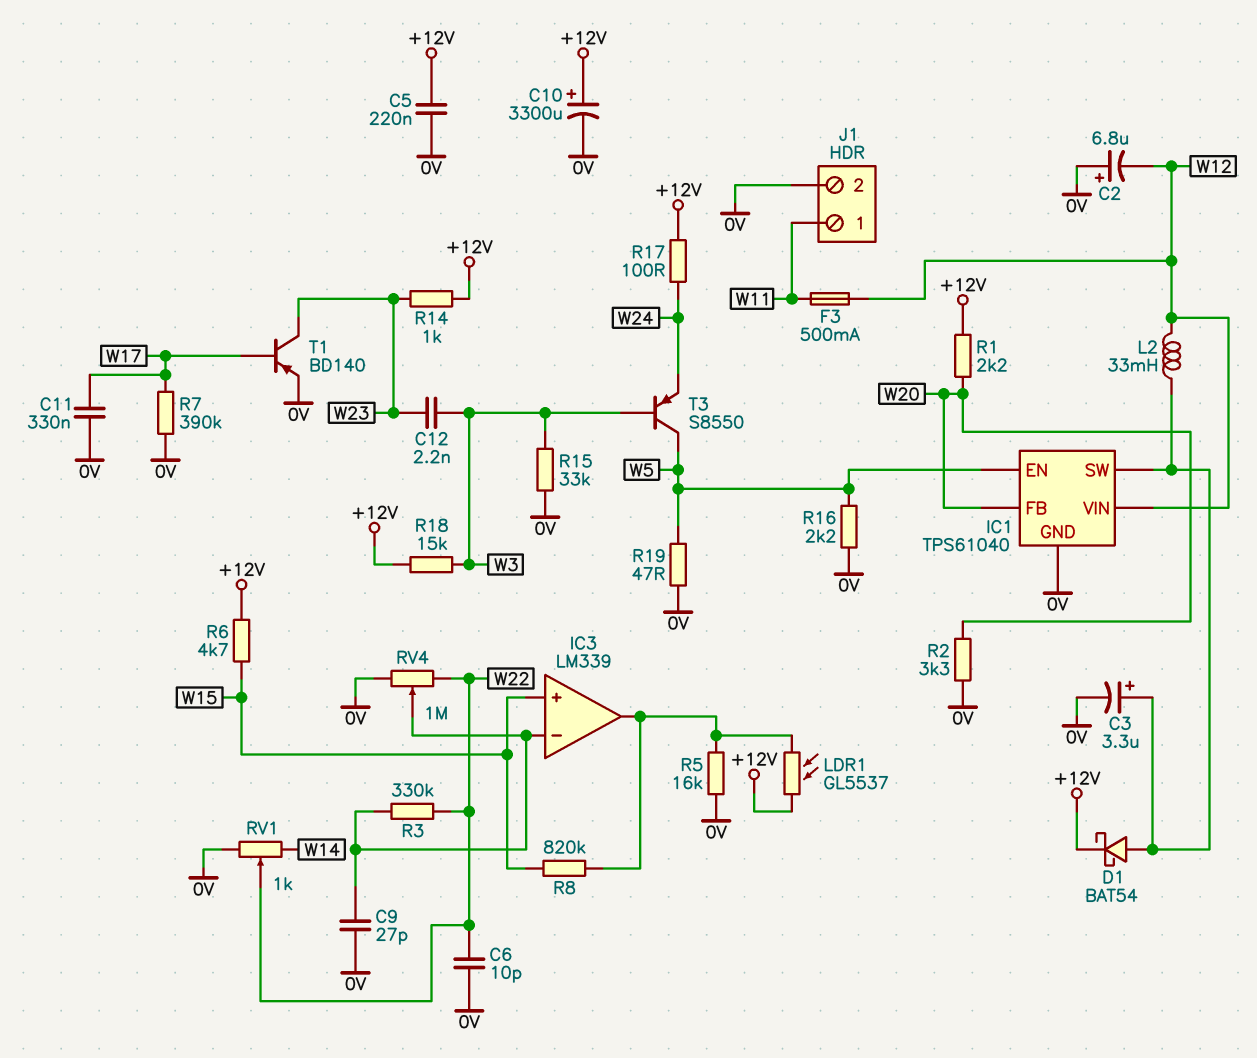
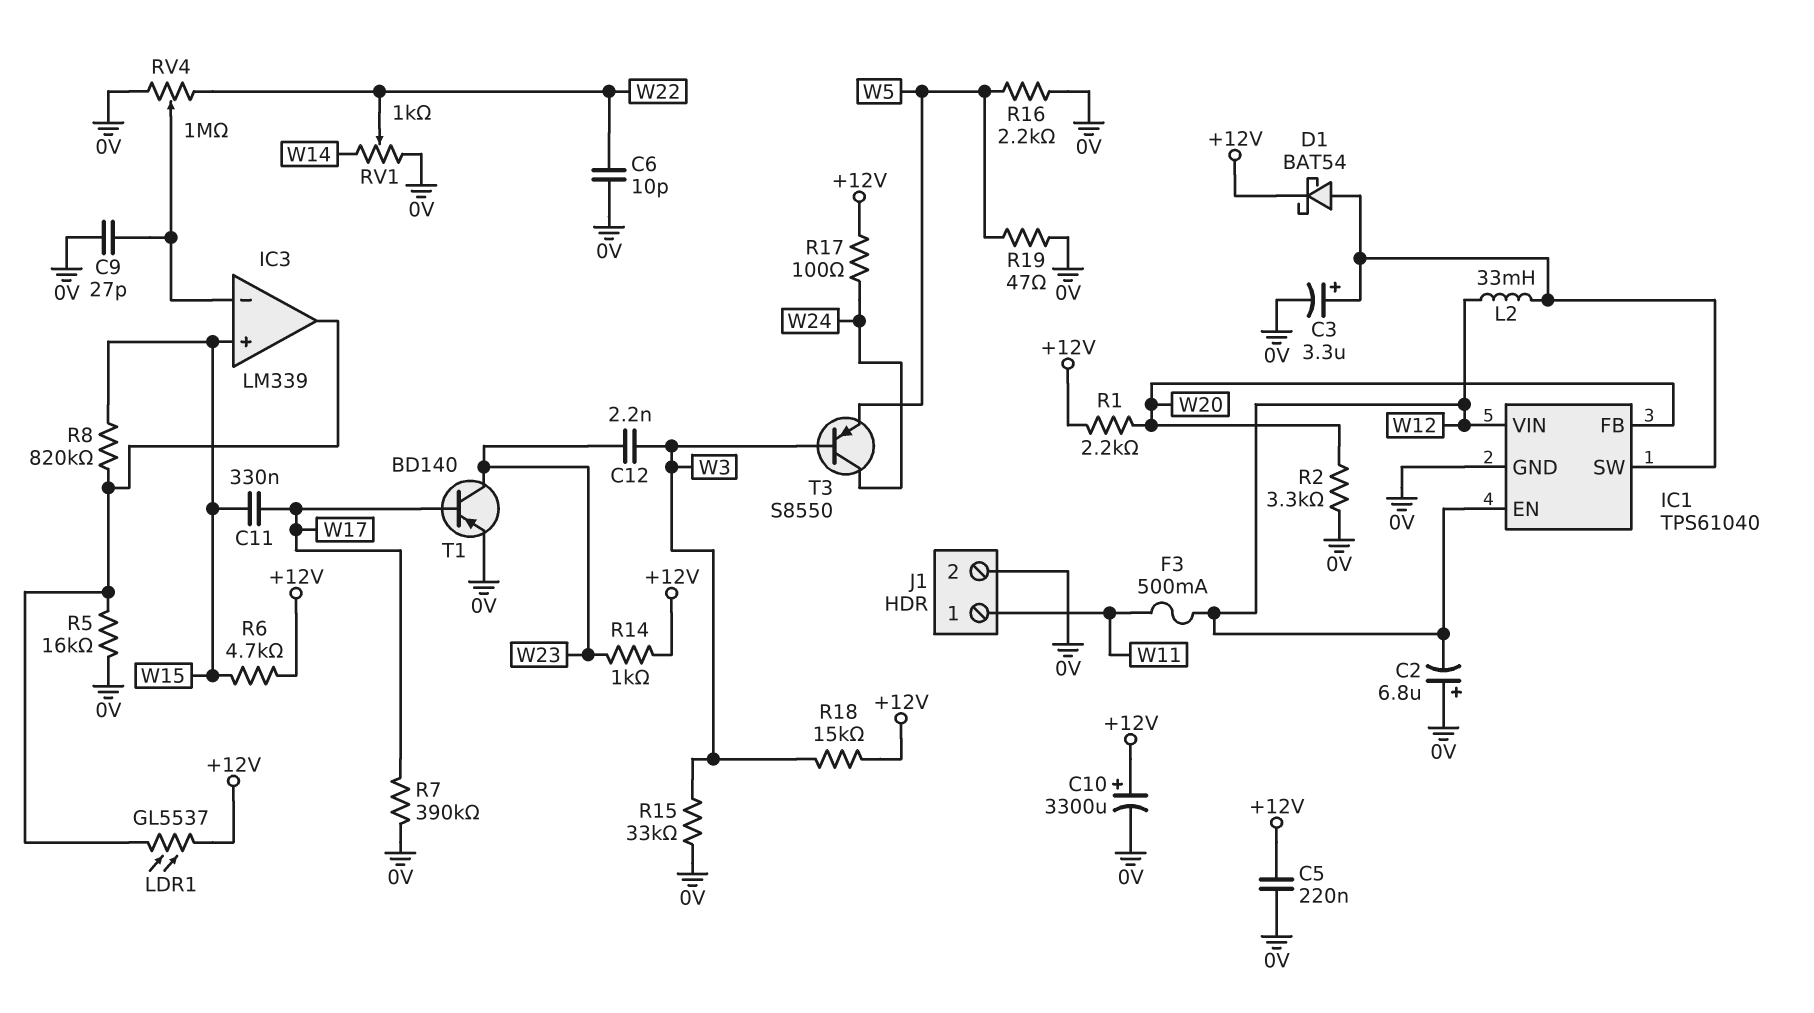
C11: 330nF (0V, W17) -> 330nF (W15, W17)
IC1 pin EN: W5 -> W12
R3: 330k (IC3/in-, W22) -> none
T3: PNP S8550 (B W3, C W5, E W24) -> PNP S8550 (B W3, C W24, E W5)

